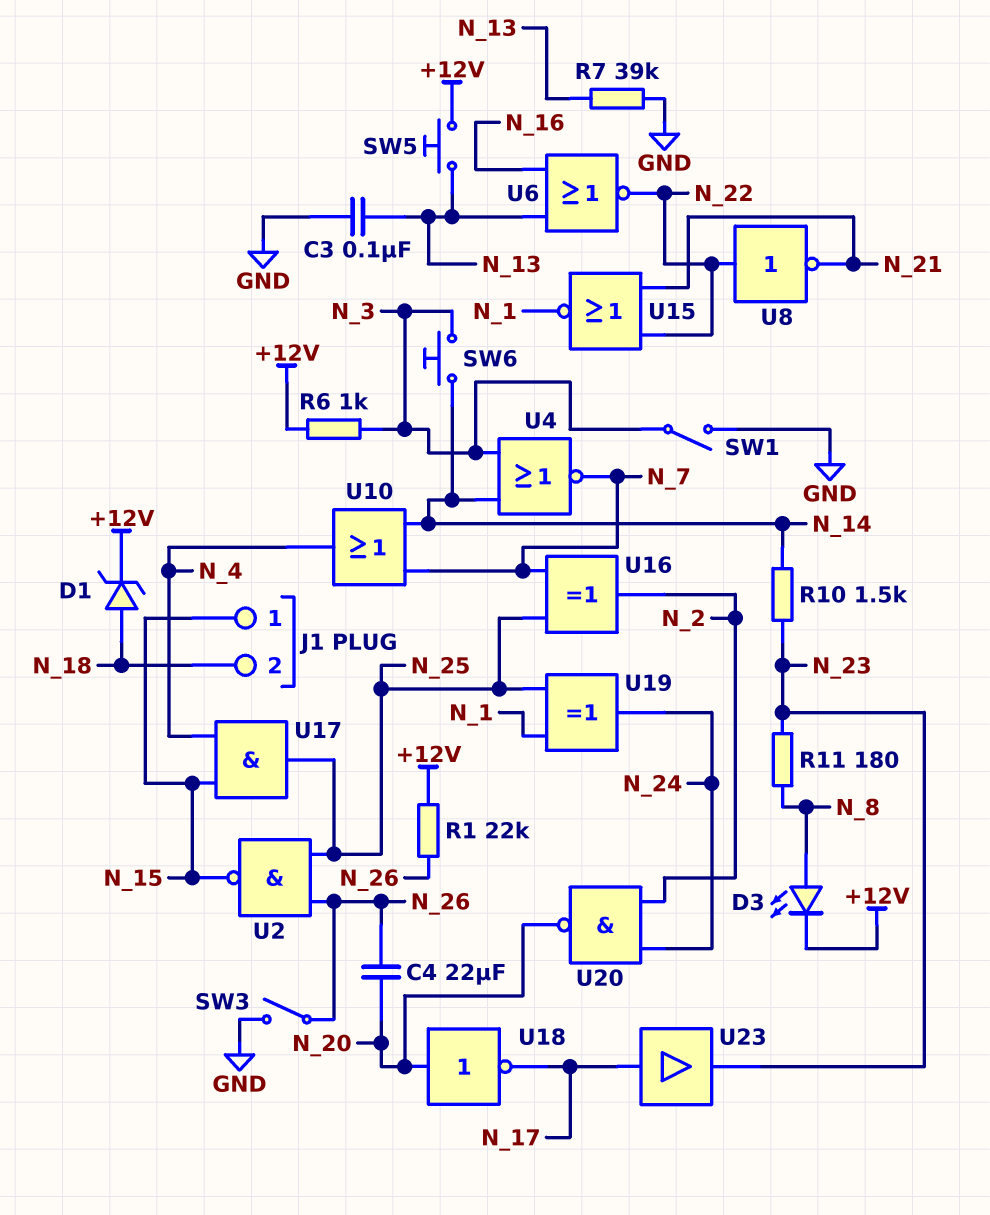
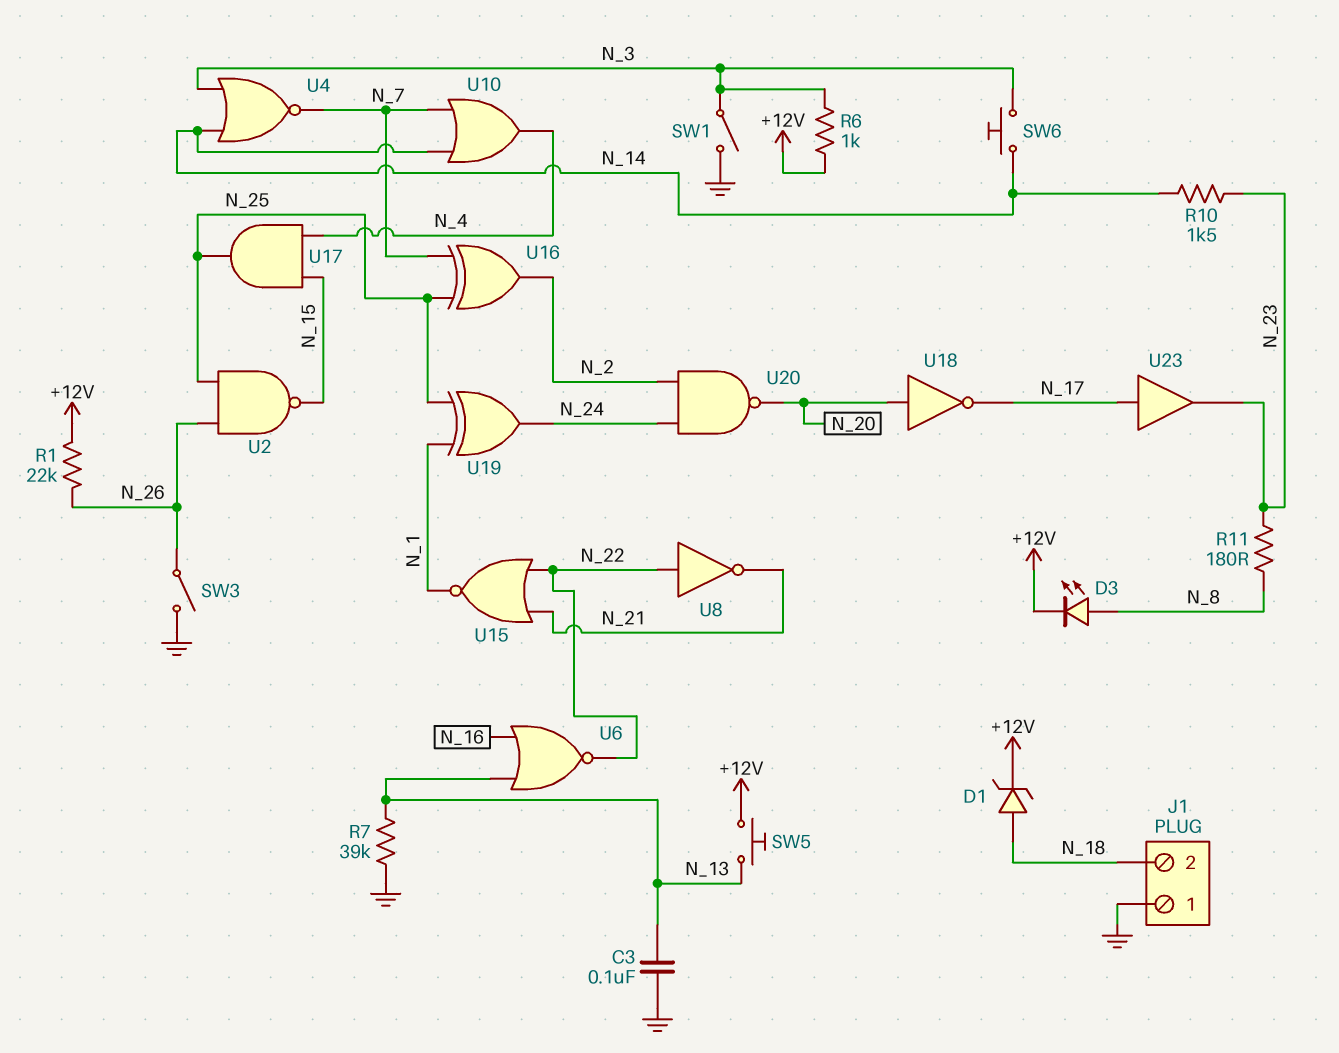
C4: 22uF (N_20, N_26) -> none
J1 pin 1: N_15 -> GND

